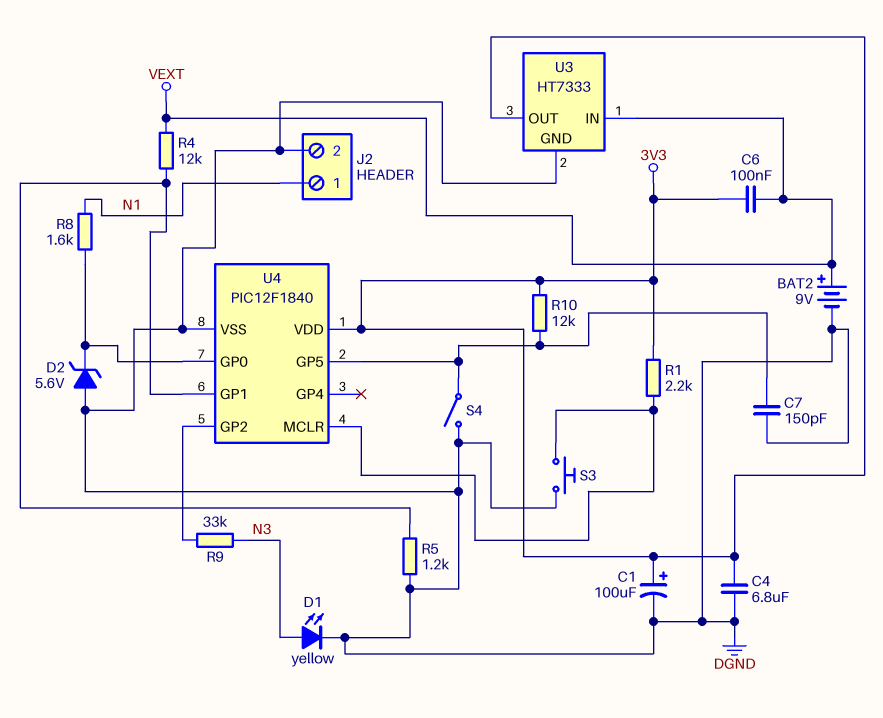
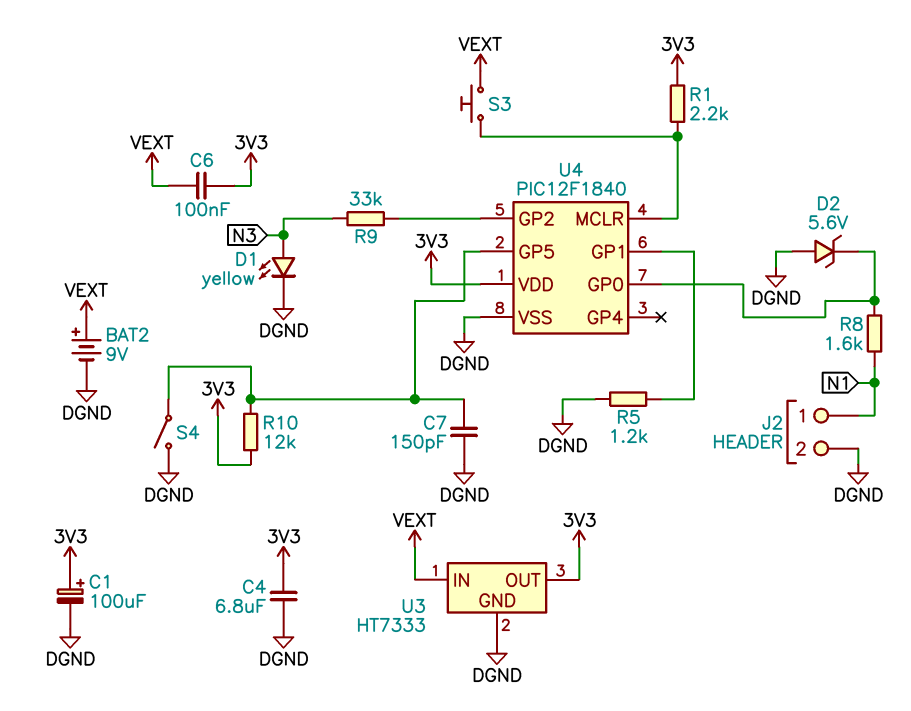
R4: 12k (U4/GP1, VEXT) -> none
S3: button (DGND, U4/MCLR) -> button (U4/MCLR, VEXT)

